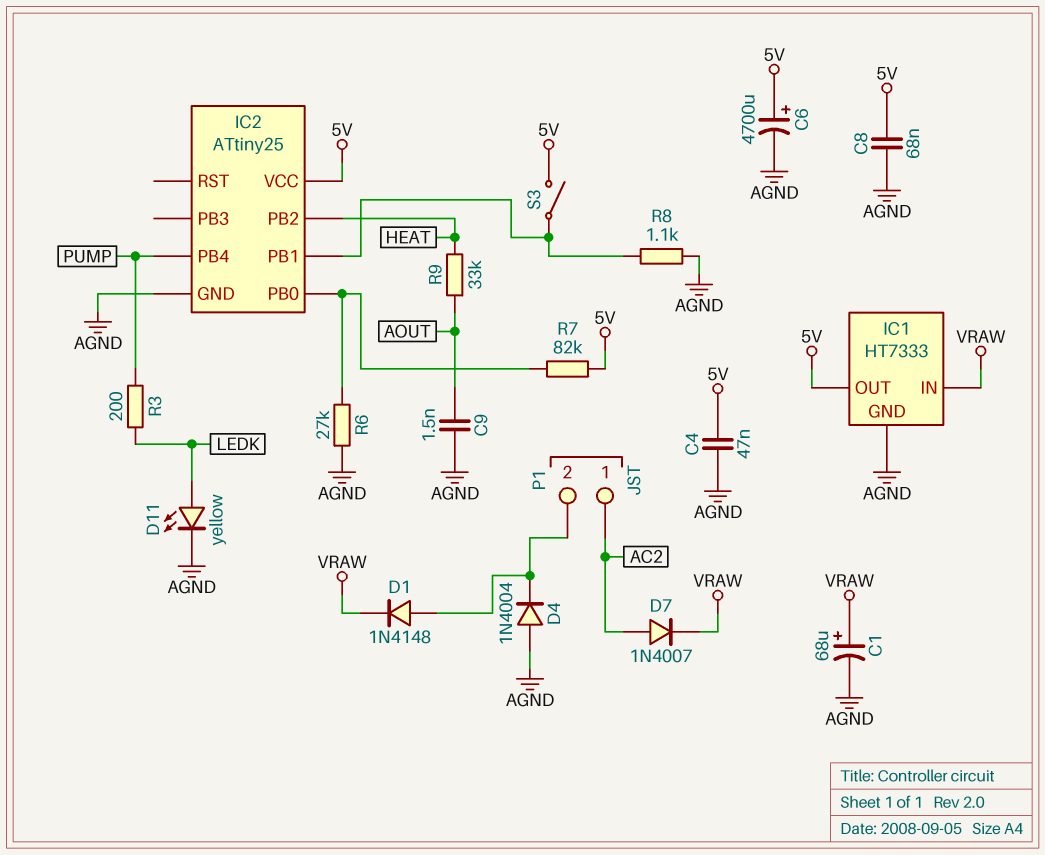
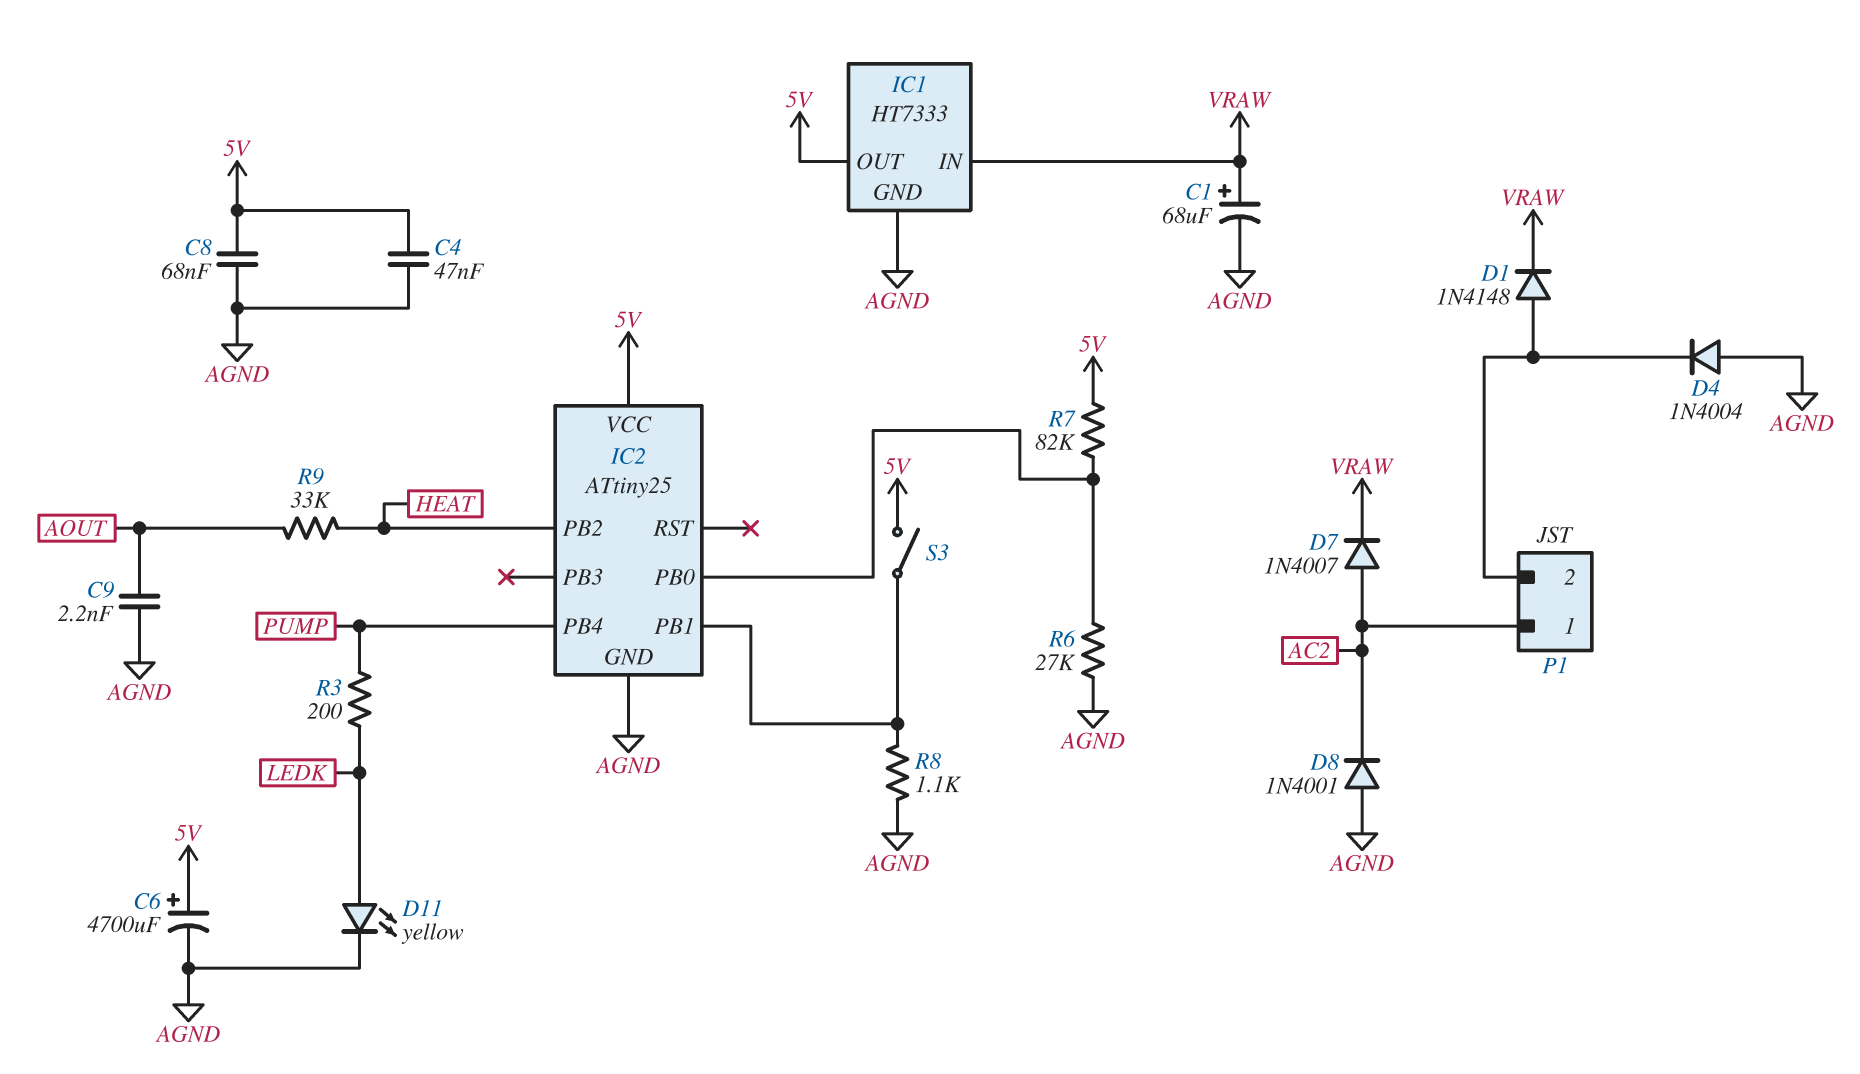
C9: 1.5nF (AGND, AOUT) -> 2.2nF (AGND, AOUT)
D8: none -> diode 1N4001 (A AGND, K AC2)

